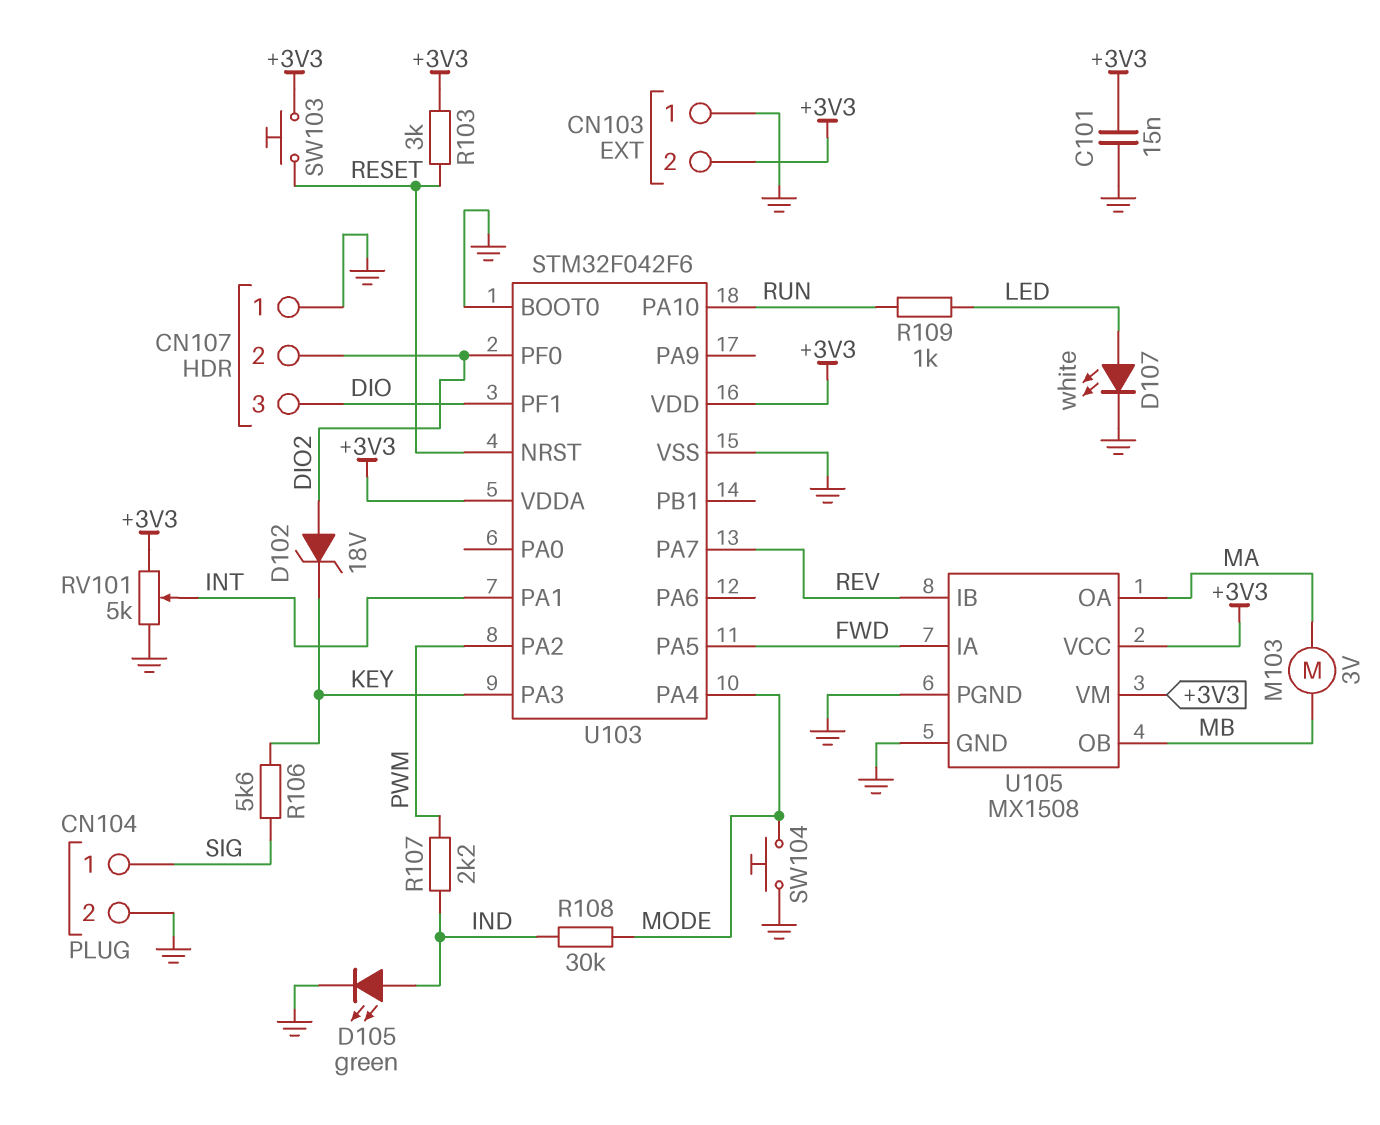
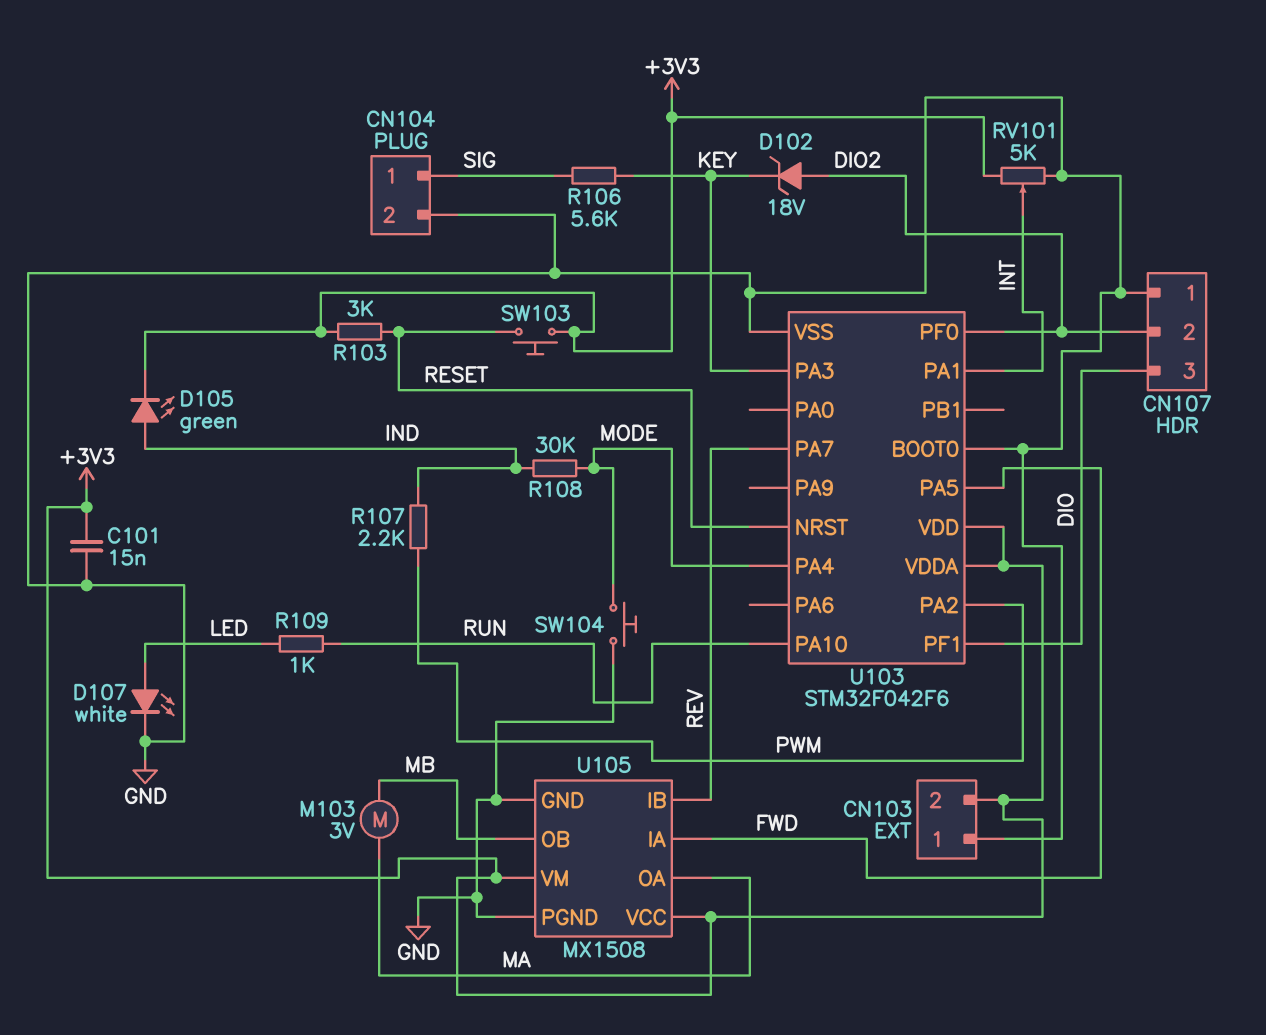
D105: LED green (A IND, K GND) -> LED green (A IND, K +3V3)

